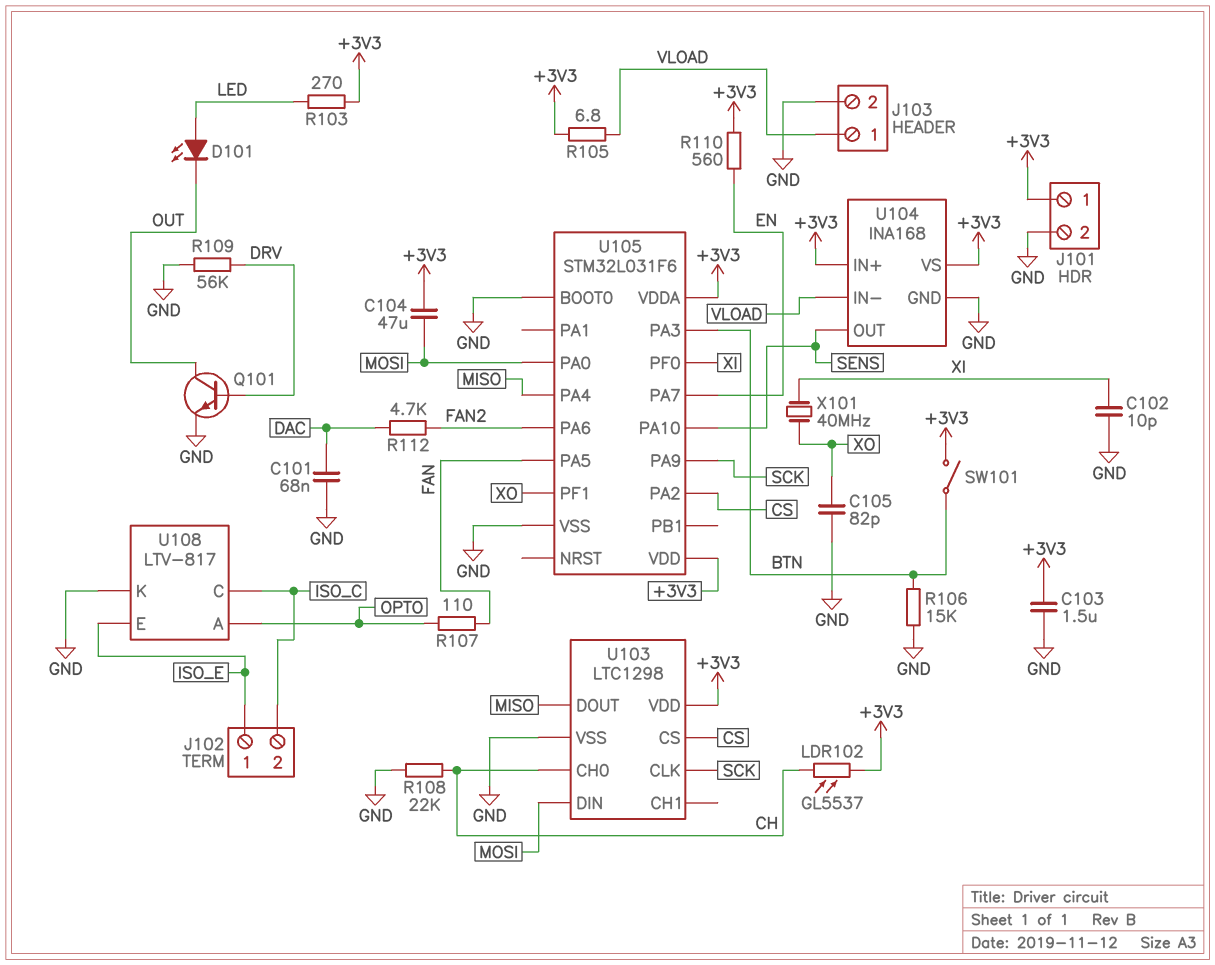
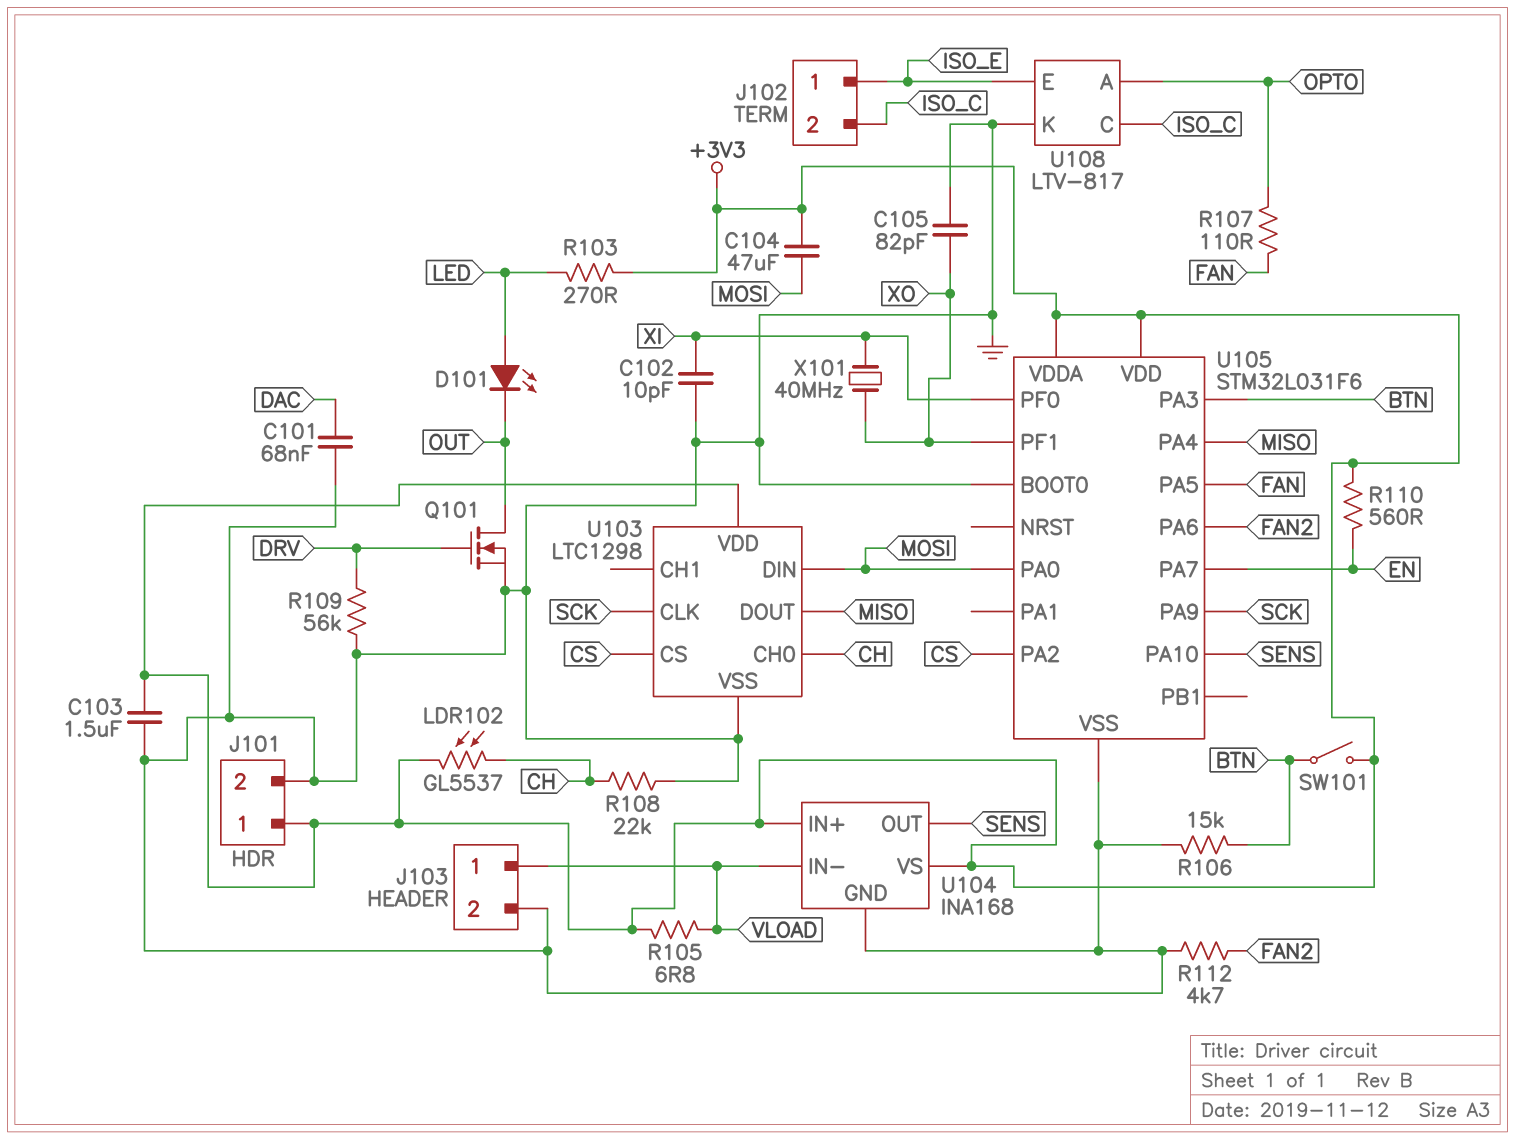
Q101: NPN (B DRV, C OUT, E GND) -> NMOS (G DRV, D OUT, S GND)
R112: 4.7k (DAC, FAN2) -> 4.7k (FAN2, GND)

